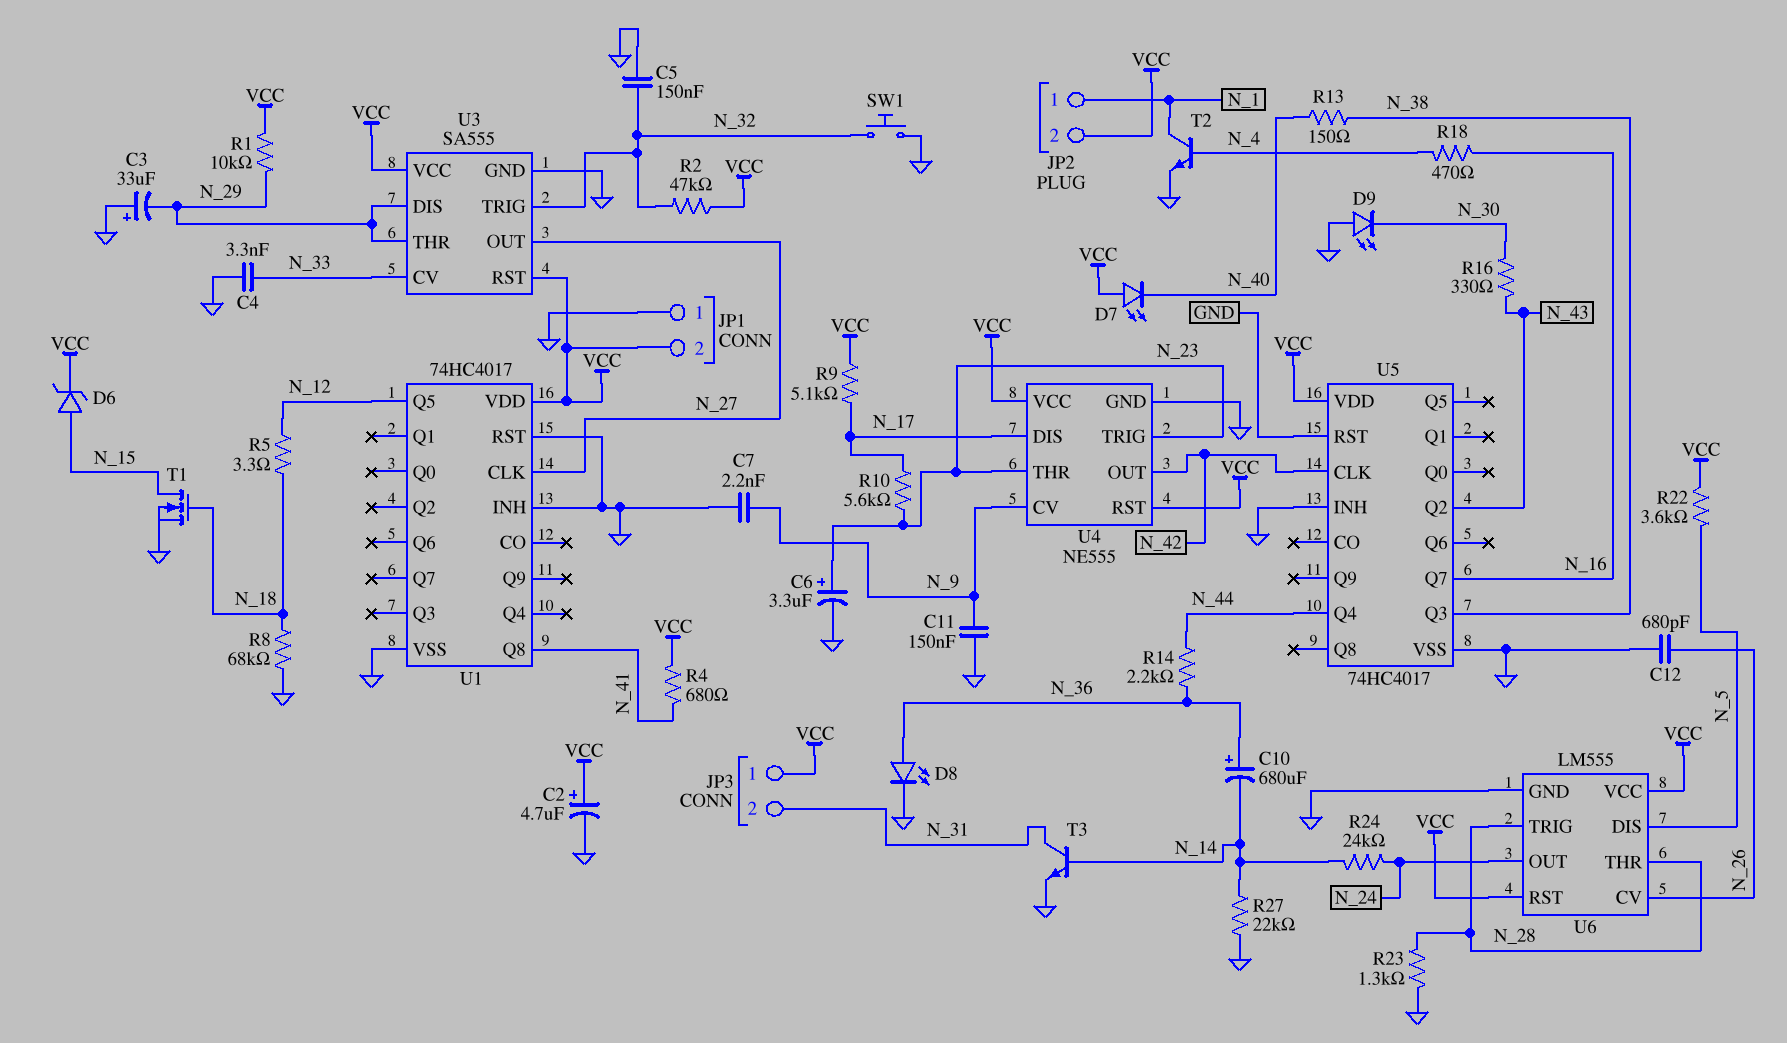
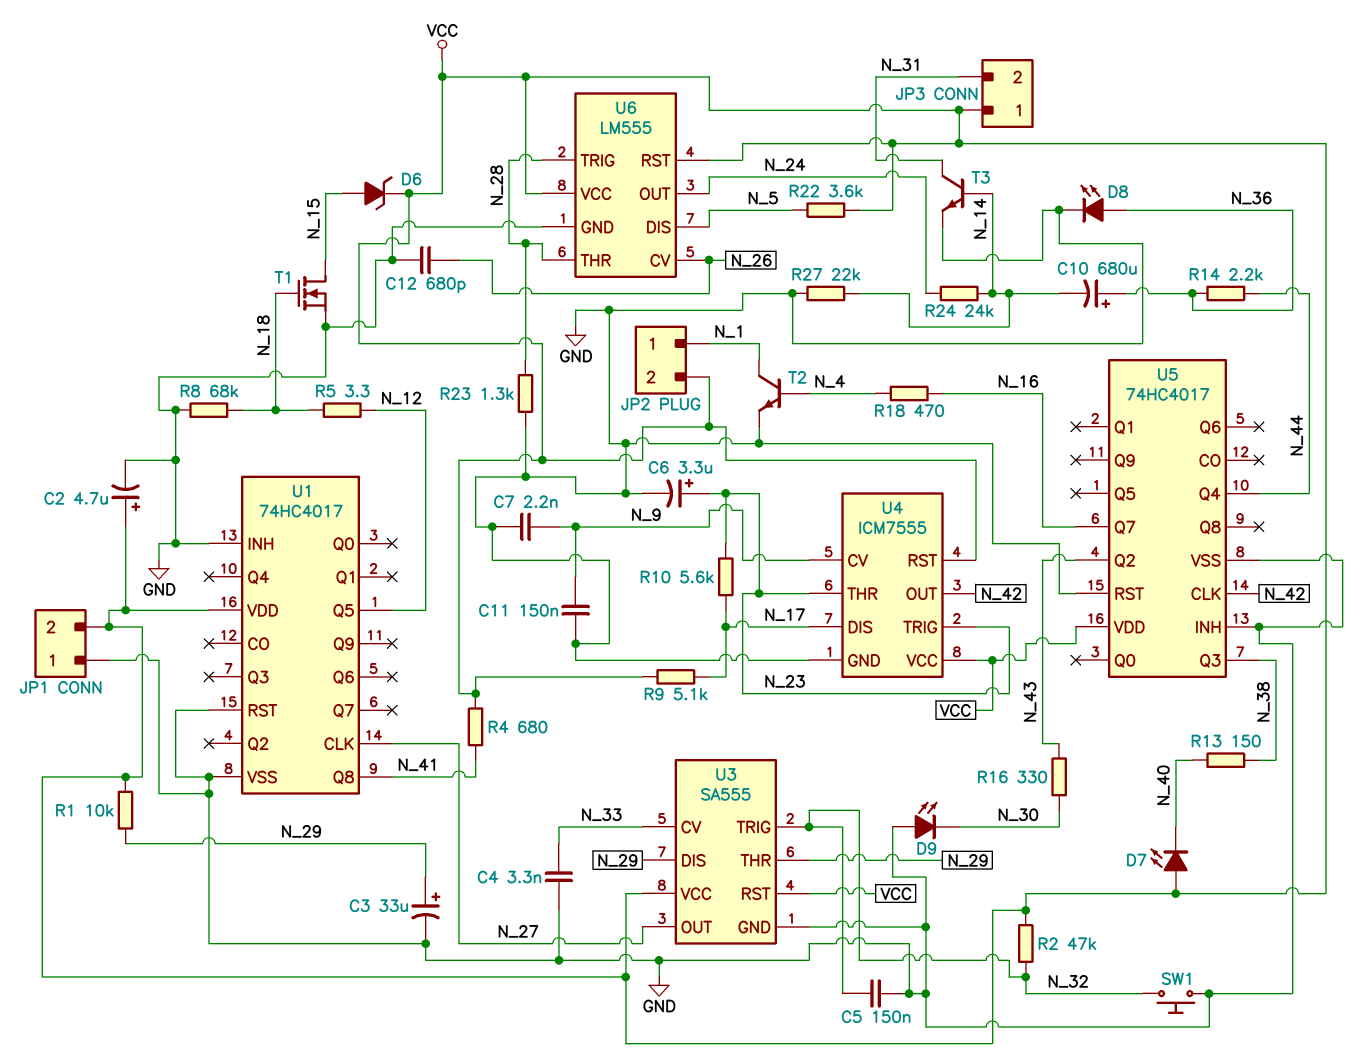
C3: 33uF (plus GND, minus N_29) -> 33uF (plus N_29, minus GND)
U4: NE555 -> ICM7555

